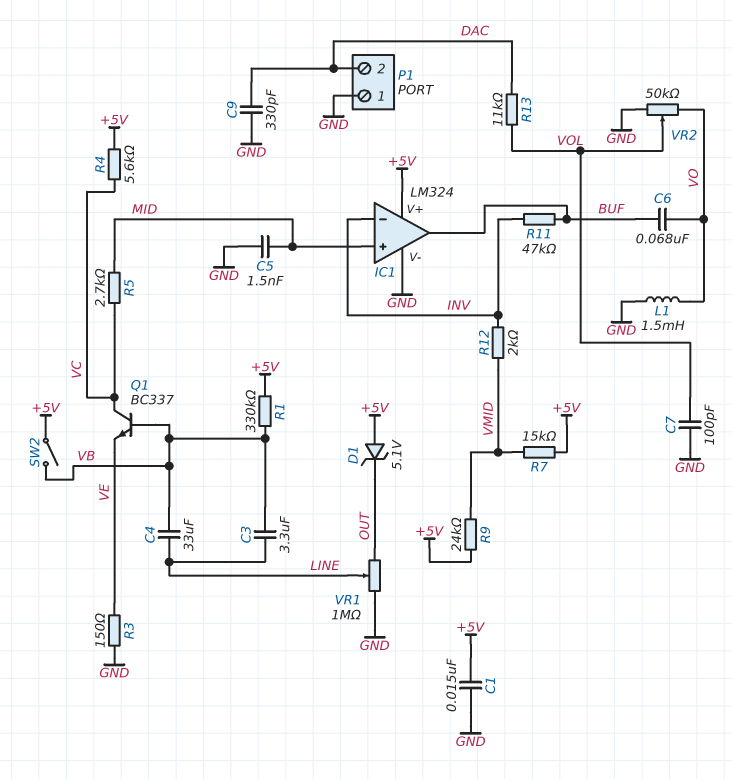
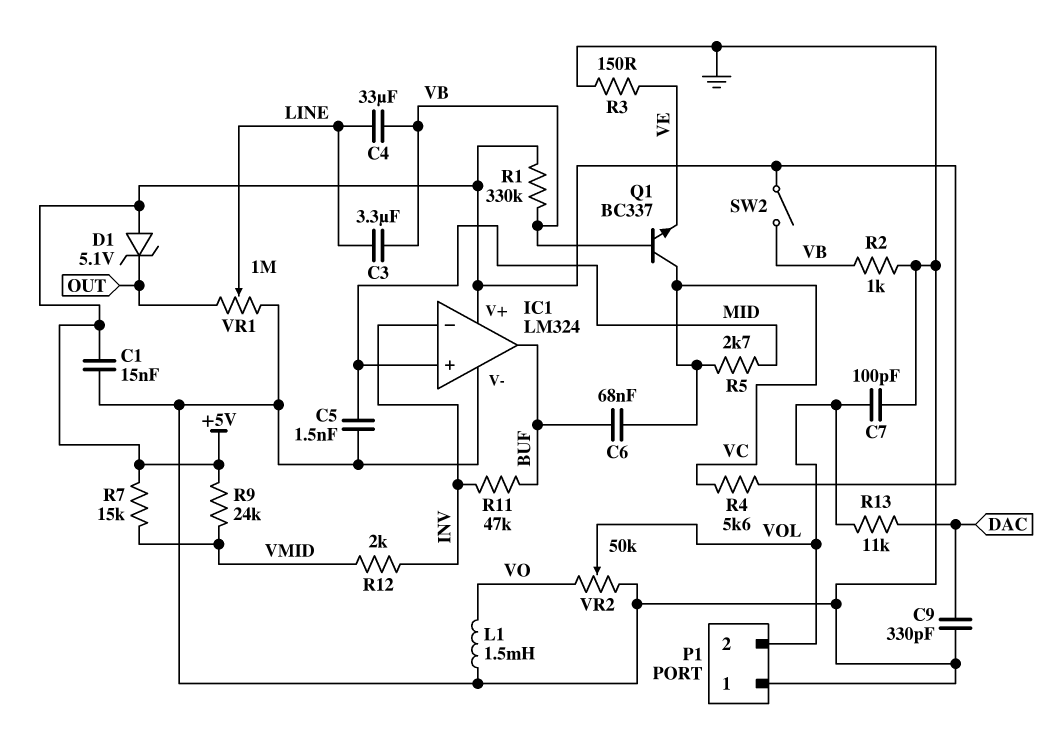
C6: 68nF (BUF, VO) -> 68nF (BUF, VC)
P1 pin 2: DAC -> VOL
R2: none -> 1k (GND, VB)

